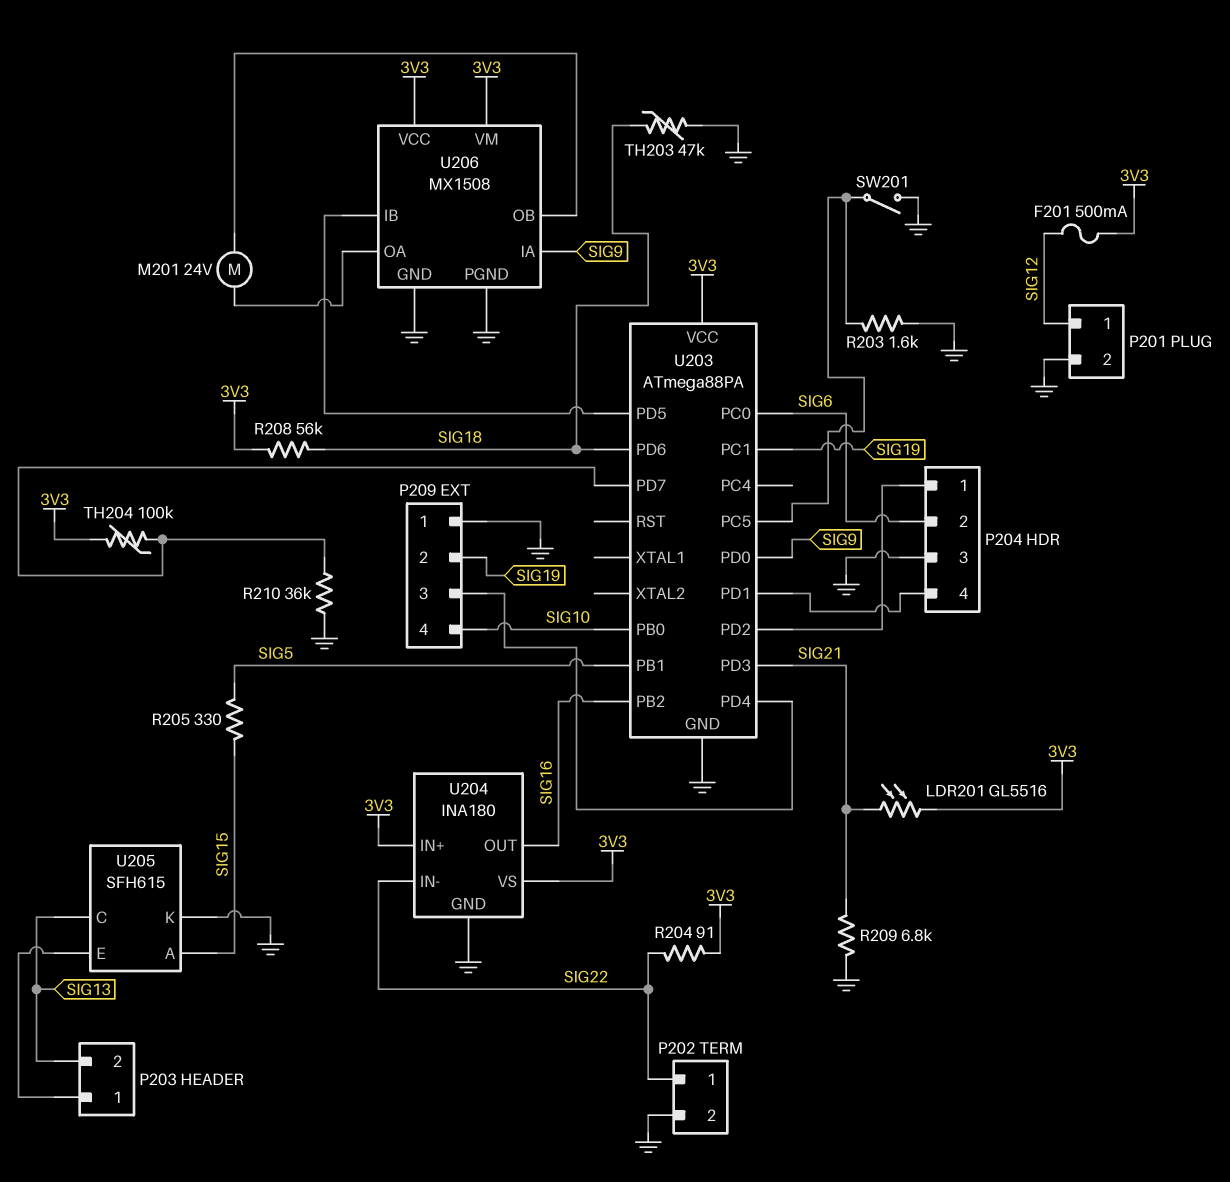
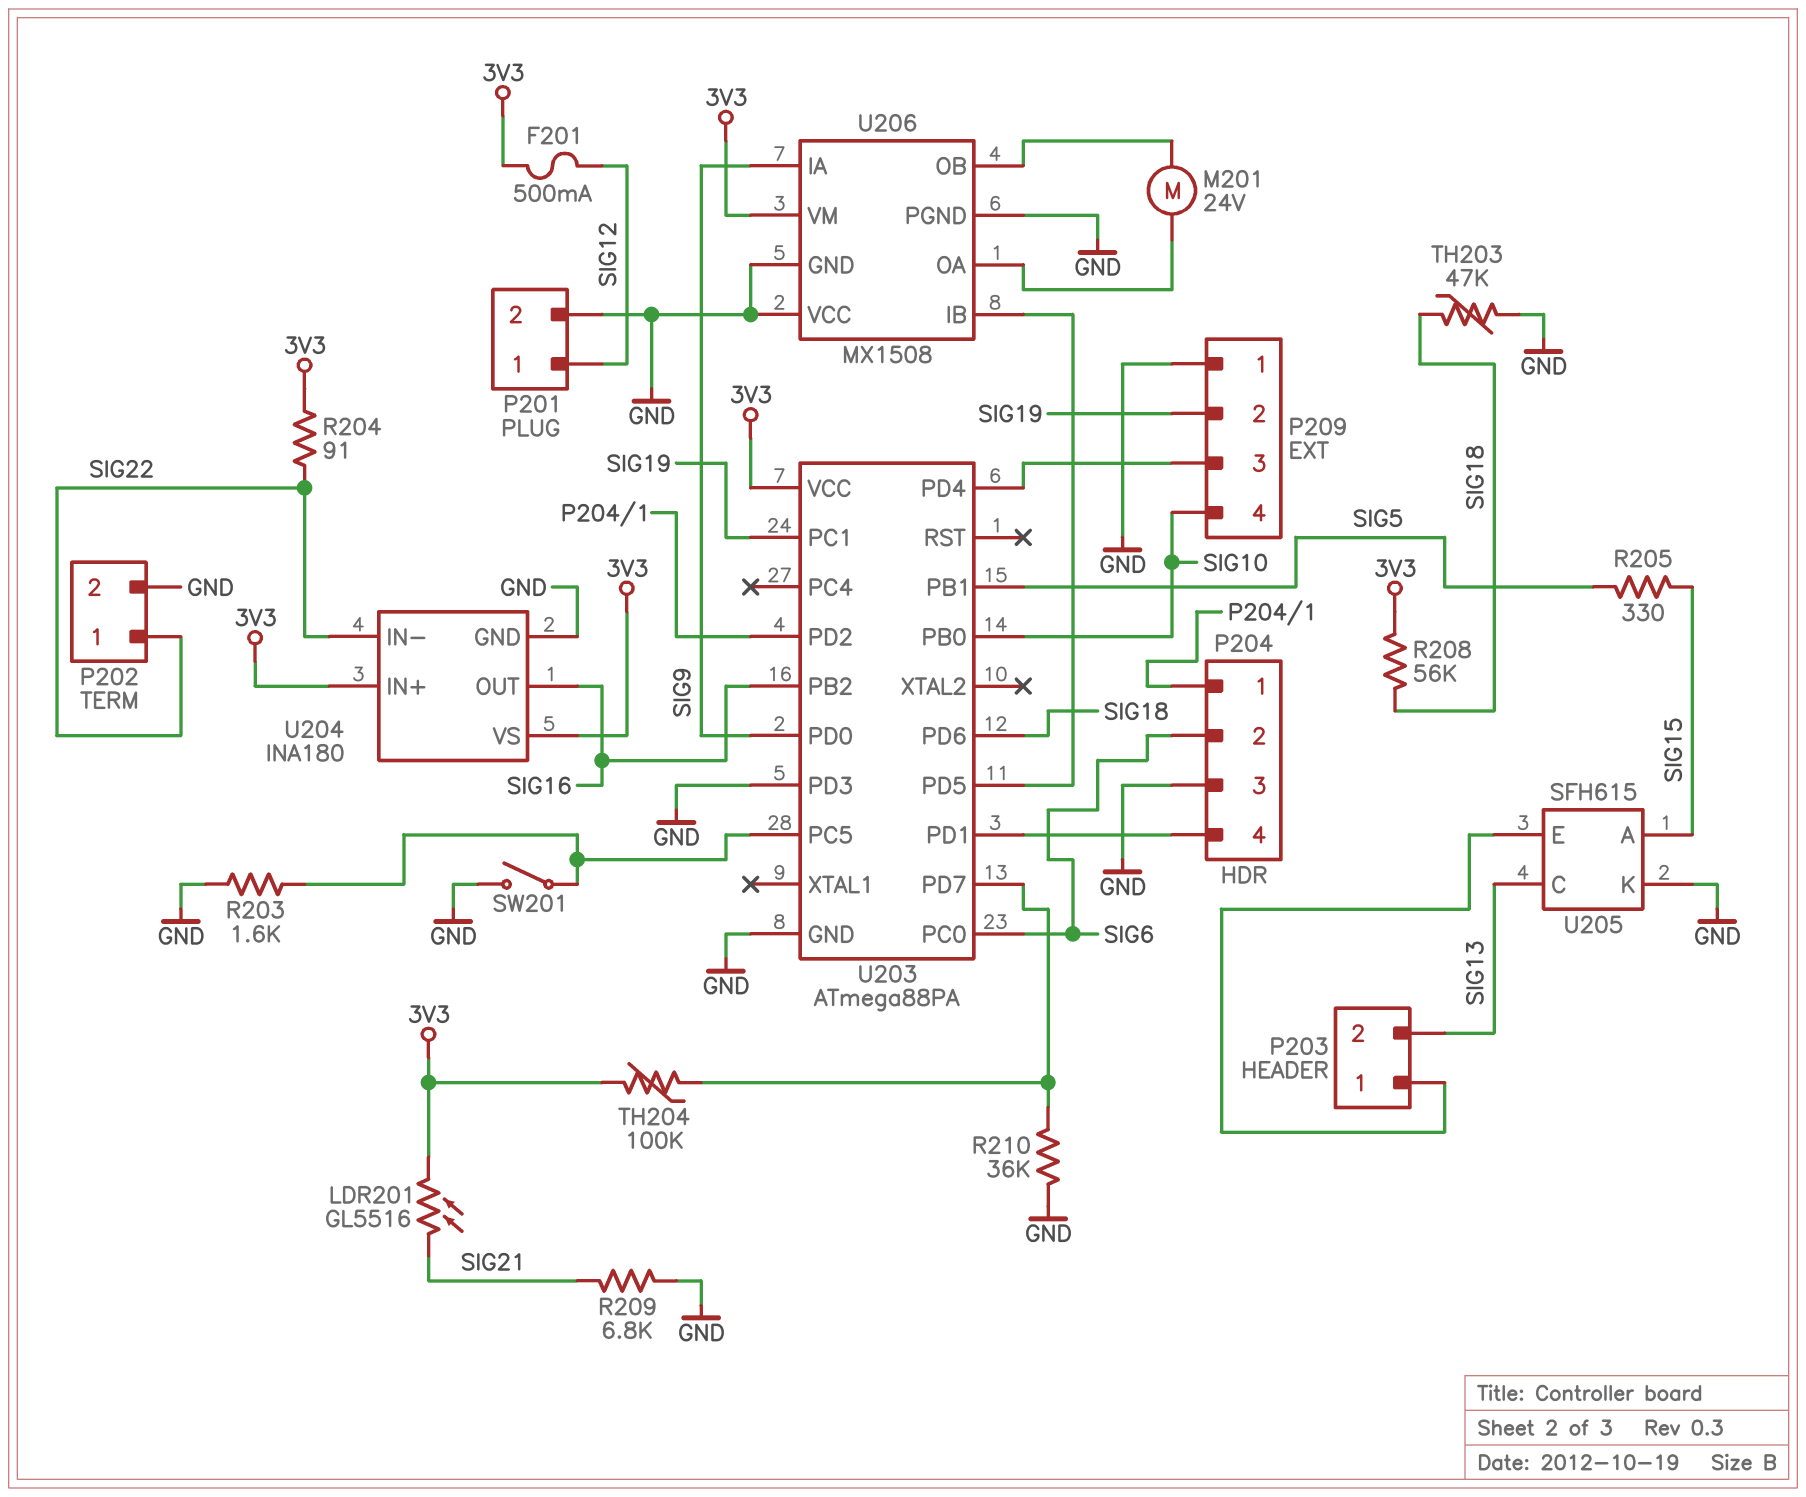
U203 pin PD3: SIG21 -> GND
U206 pin VCC: 3V3 -> GND

